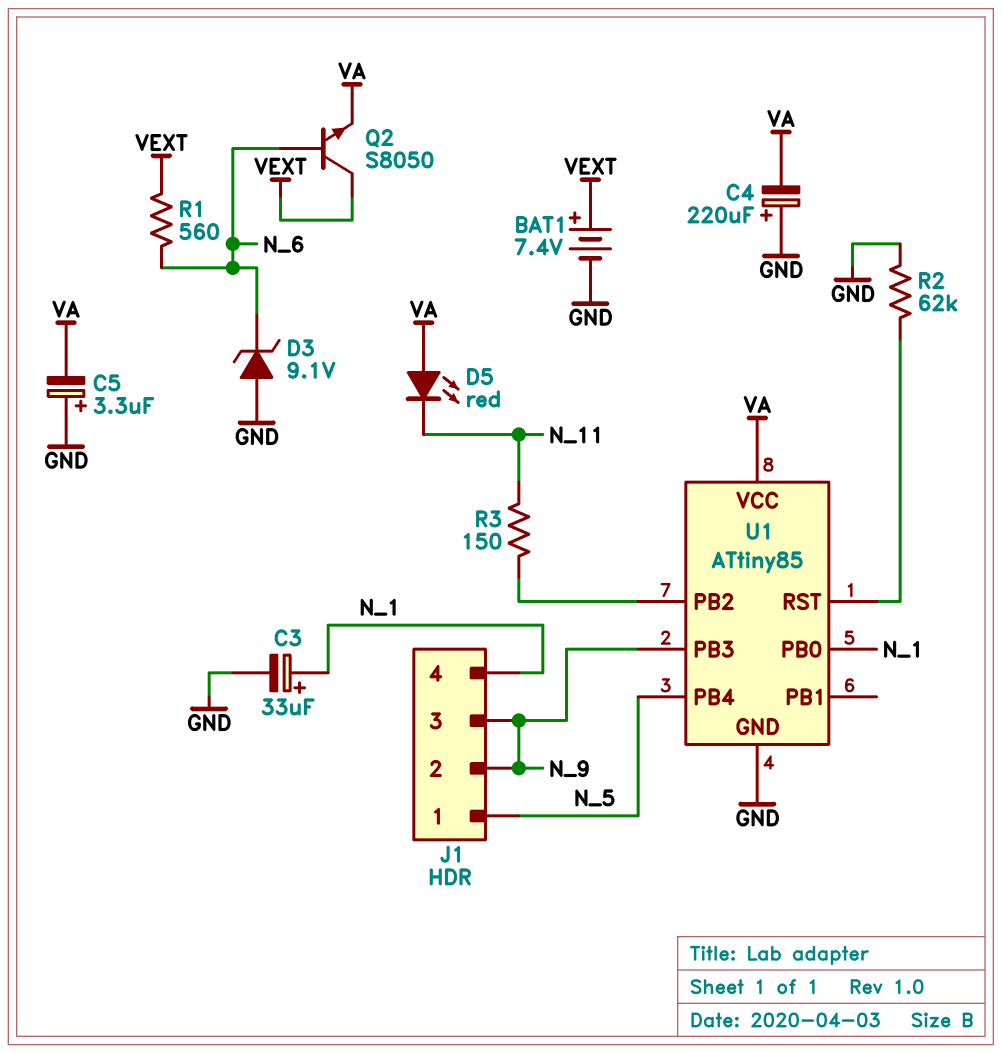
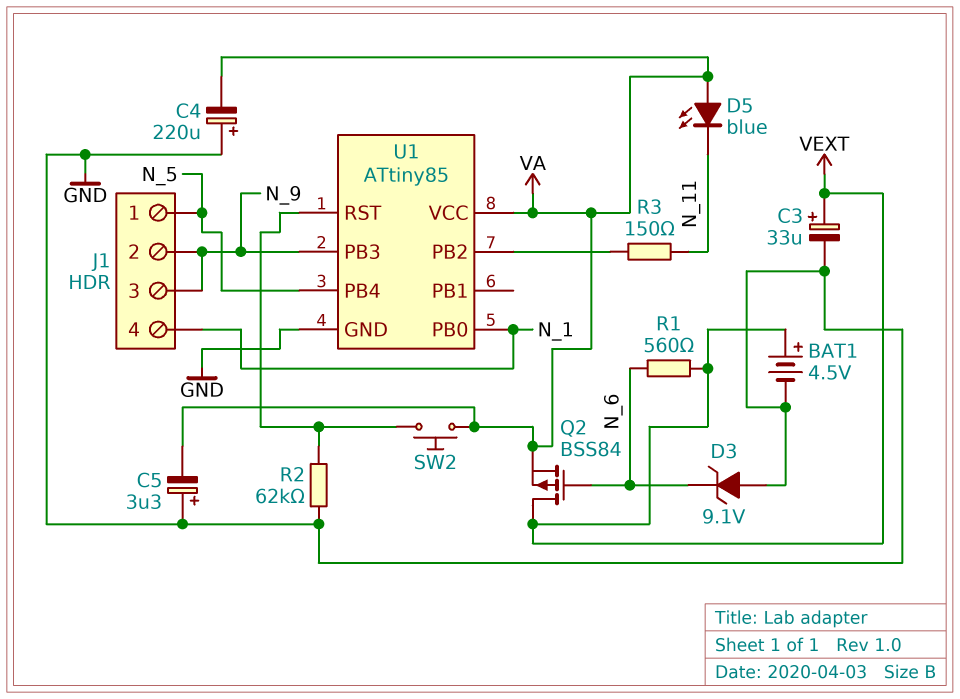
BAT1: 7.4V (plus VEXT, minus GND) -> 4.5V (plus VEXT, minus GND)
C3: 33uF (plus N_1, minus GND) -> 33uF (plus VEXT, minus GND)
D5: LED red (A VA, K N_11) -> LED blue (A VA, K N_11)
Q2: NPN S8050 (B N_6, C VEXT, E VA) -> PMOS BSS84 (G N_6, D VEXT, S VA)
SW2: none -> button (U1/RST, VA)

